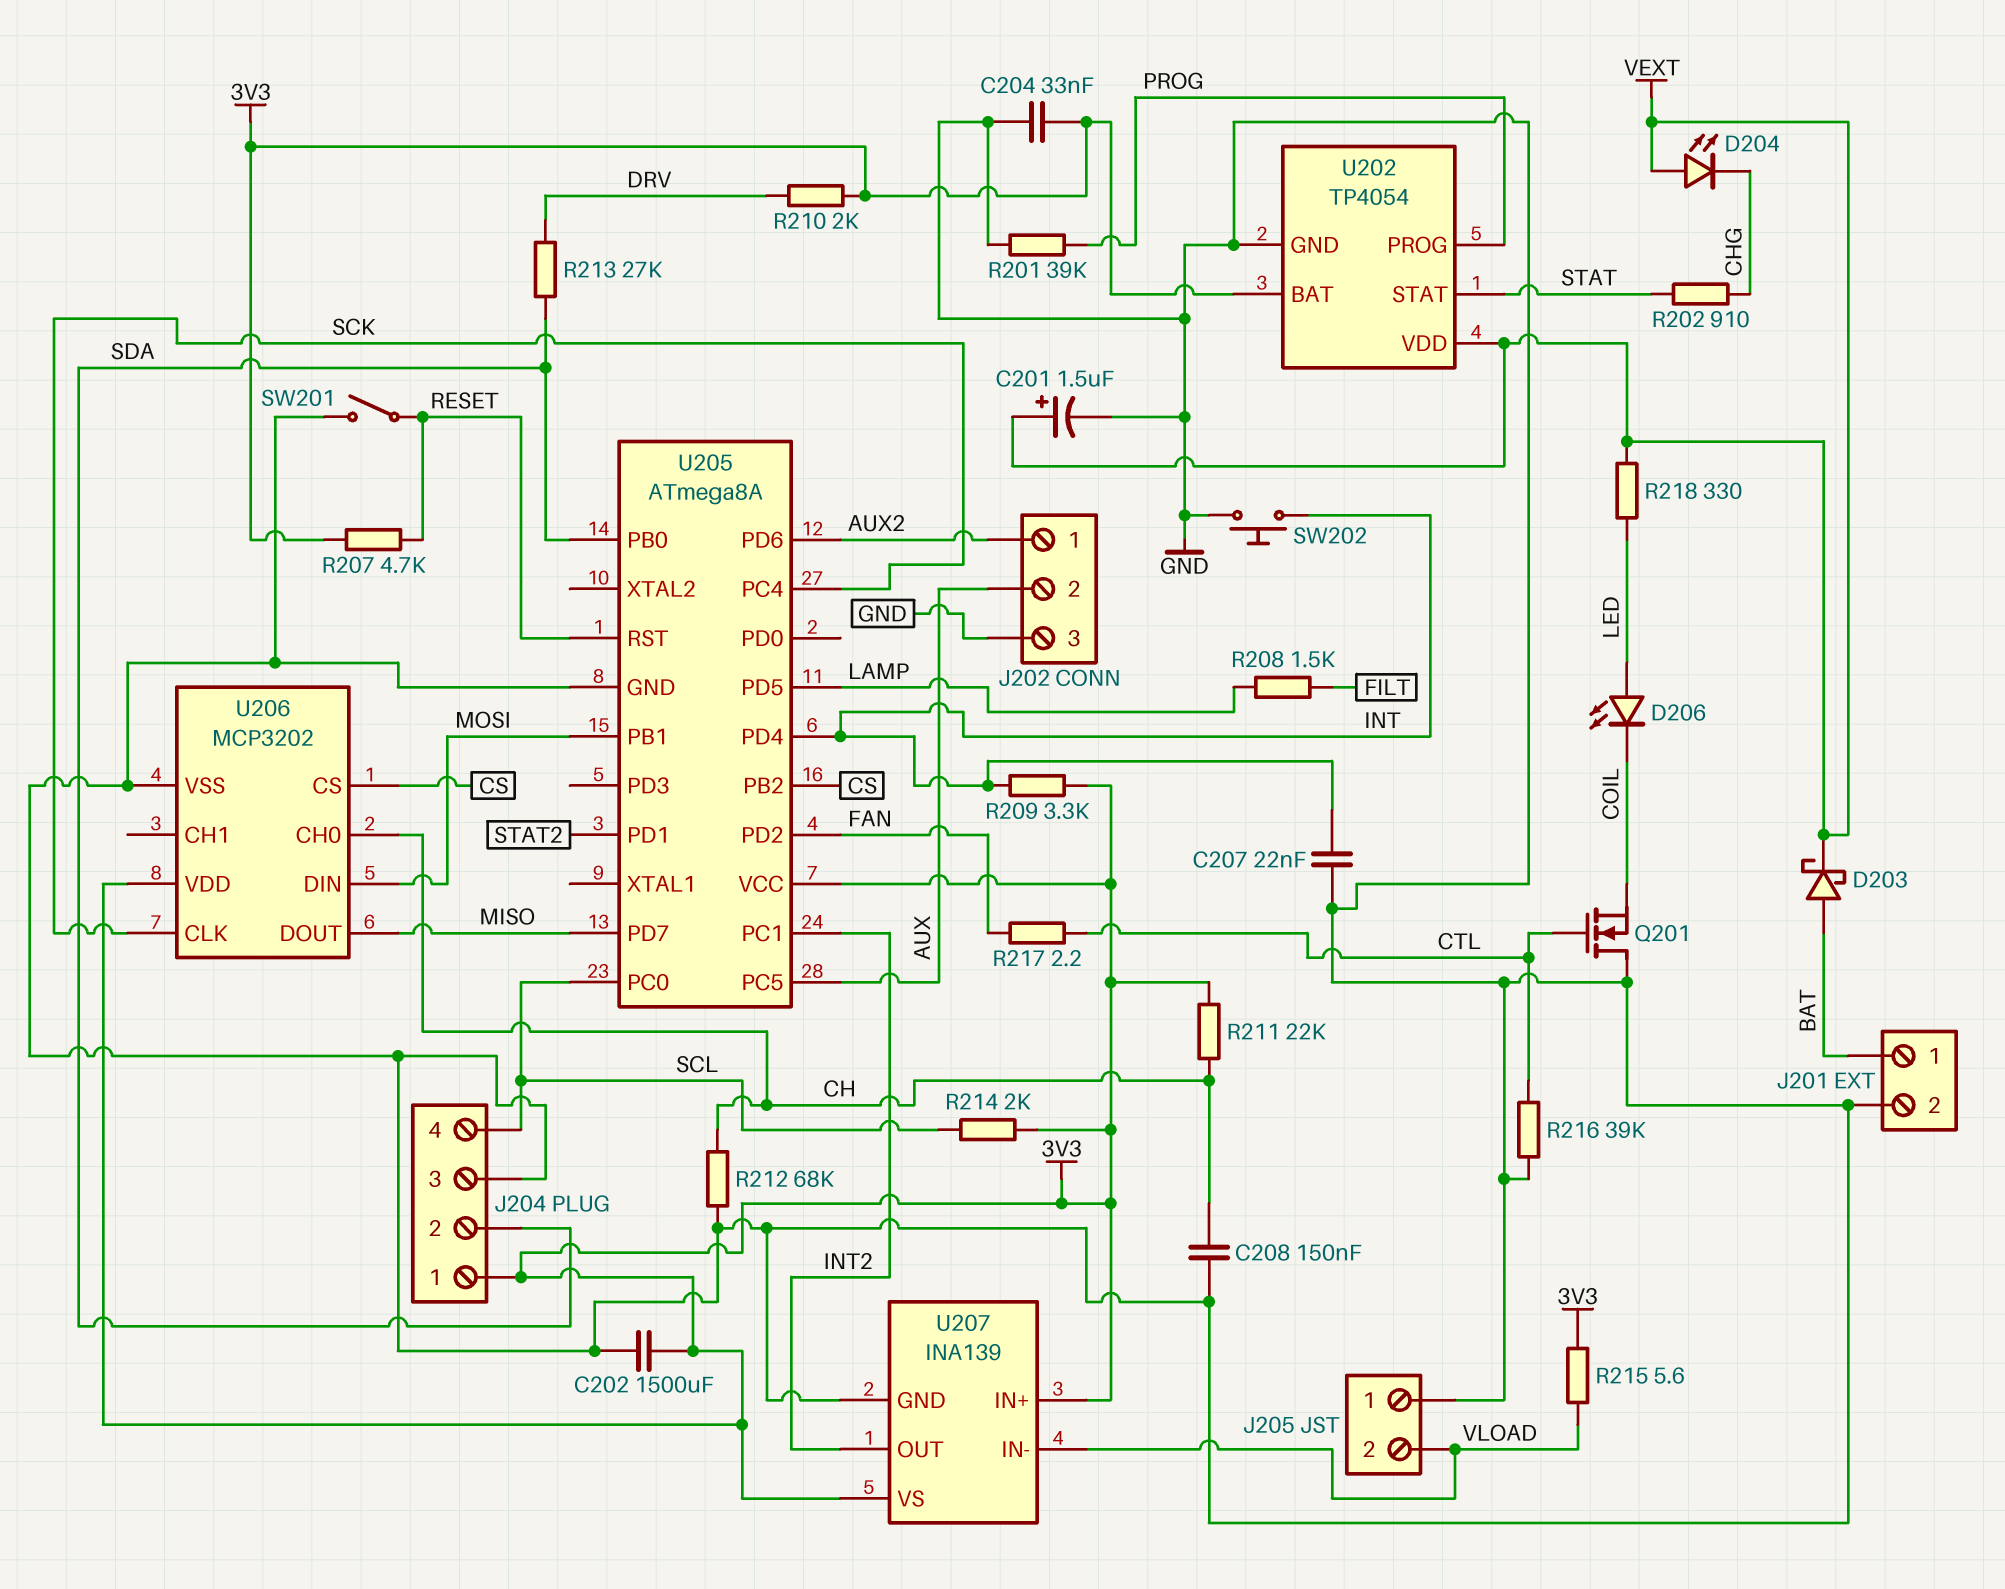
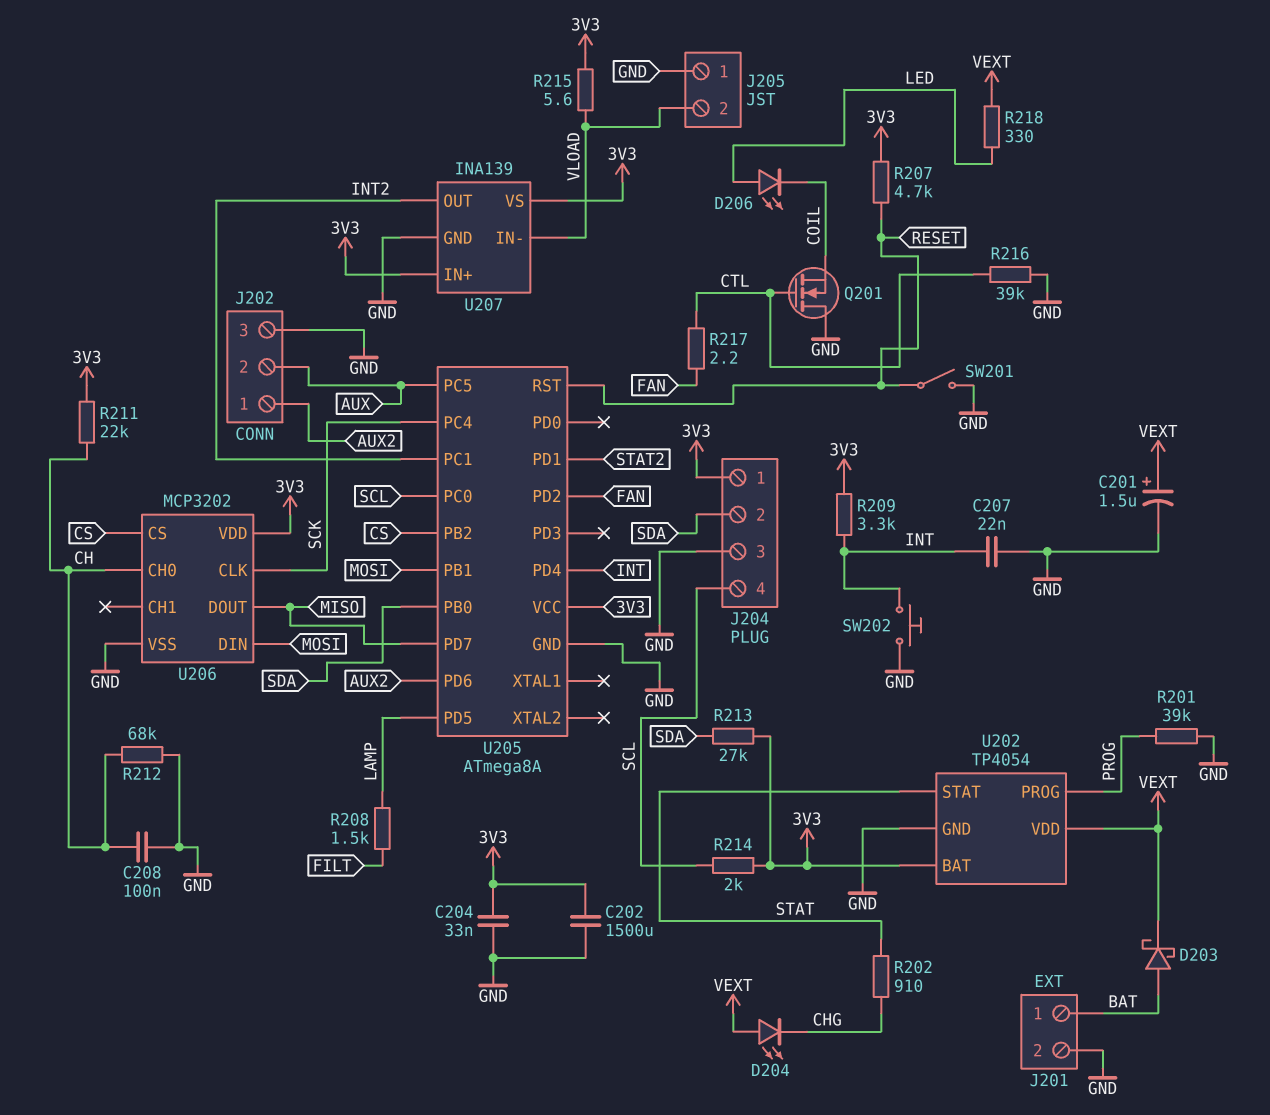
C208: 150nF (CH, GND) -> 100nF (CH, GND)
R210: 2k (3V3, DRV) -> none
R213: 27k (DRV, SDA) -> 27k (3V3, SDA)

